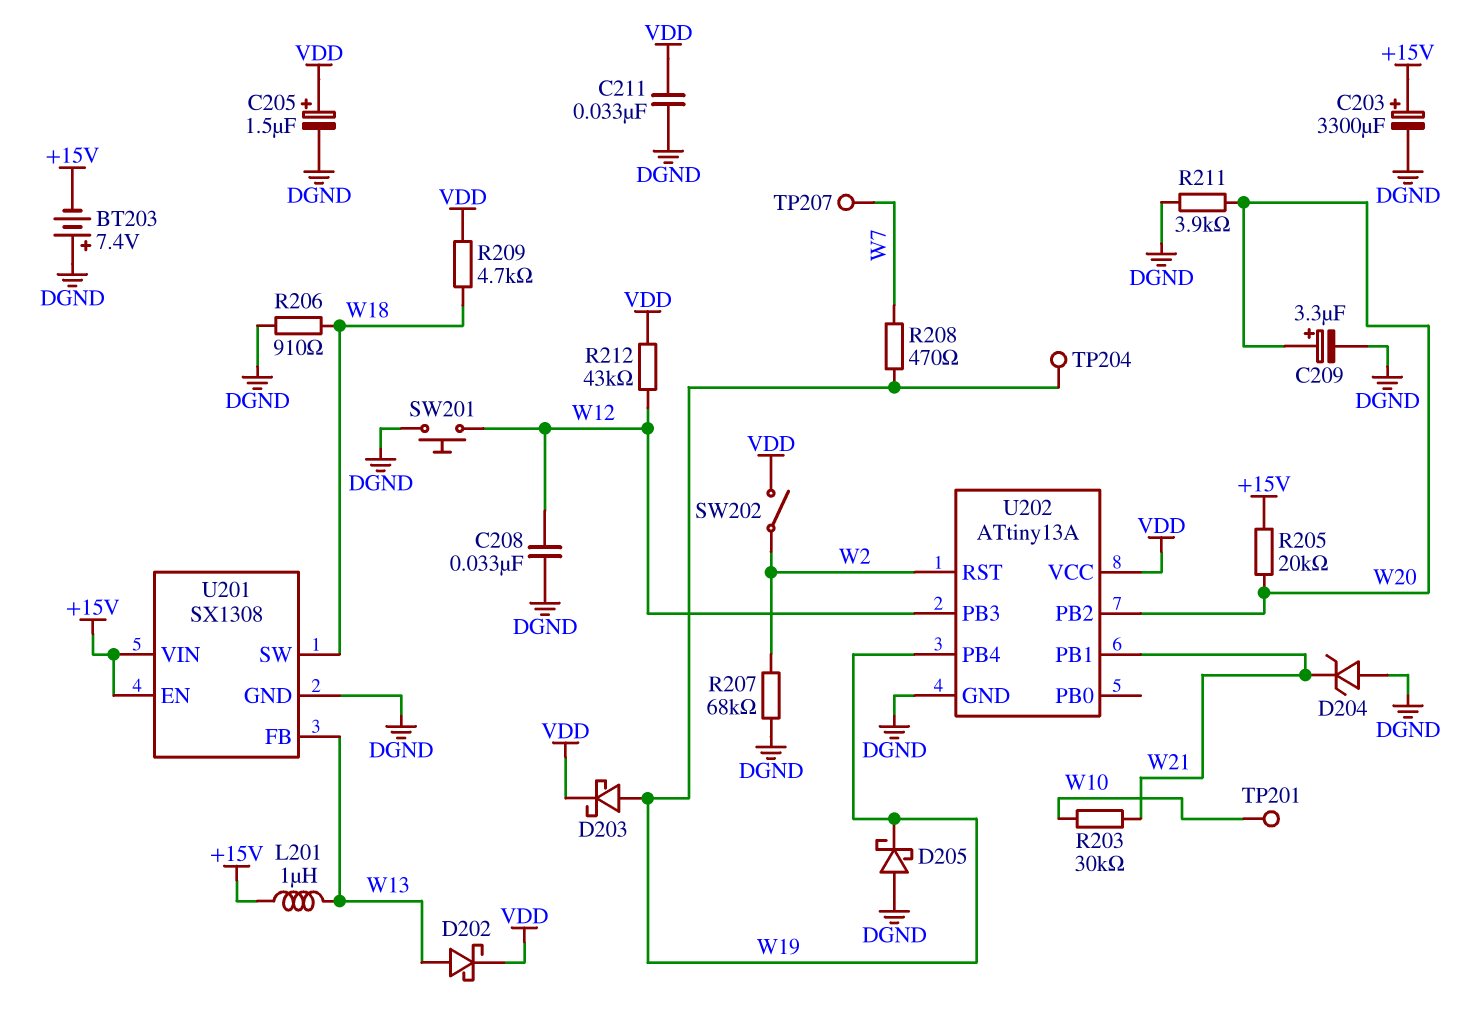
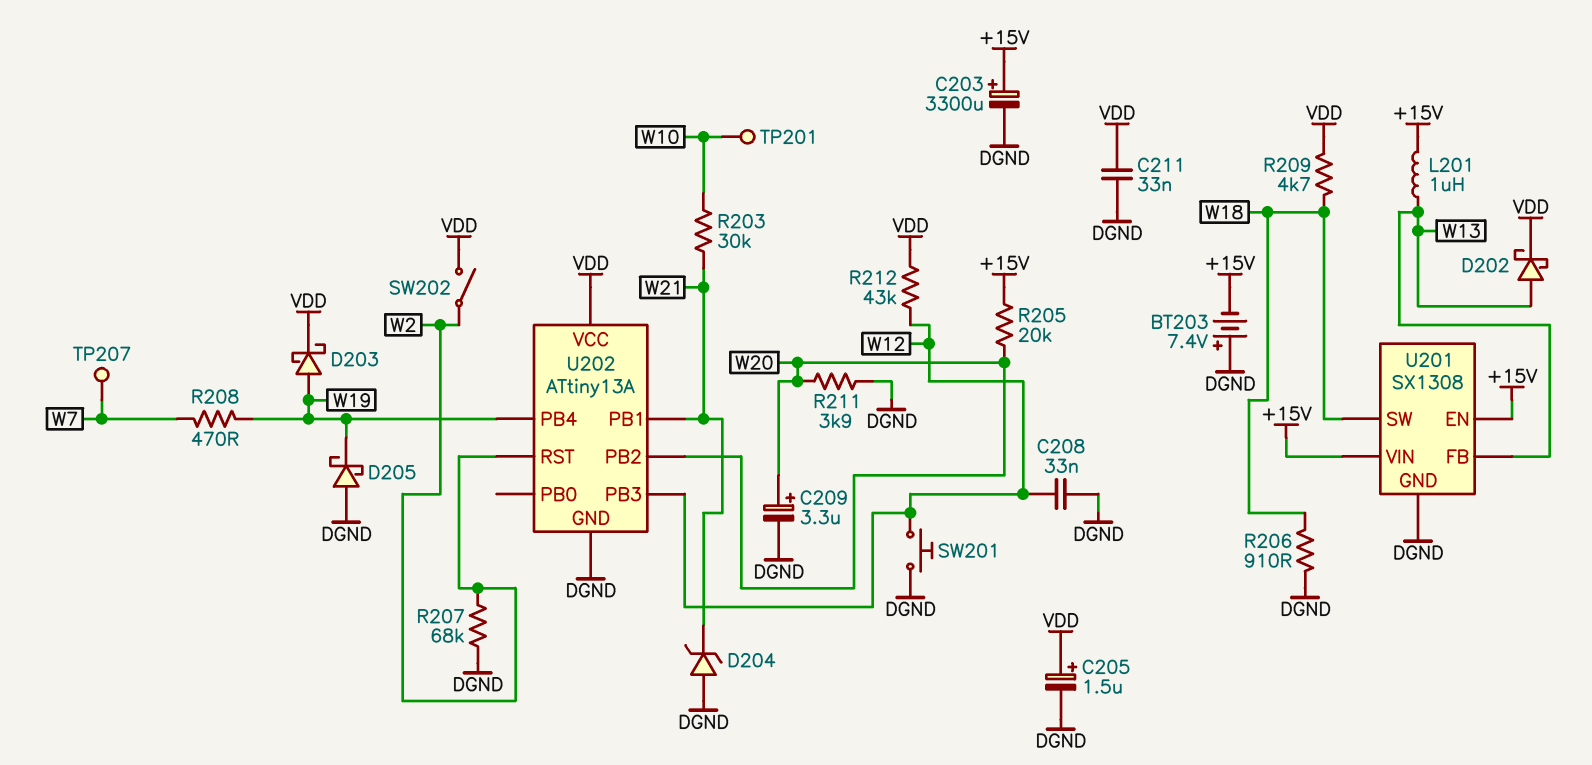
TP204: test point (W19) -> none

